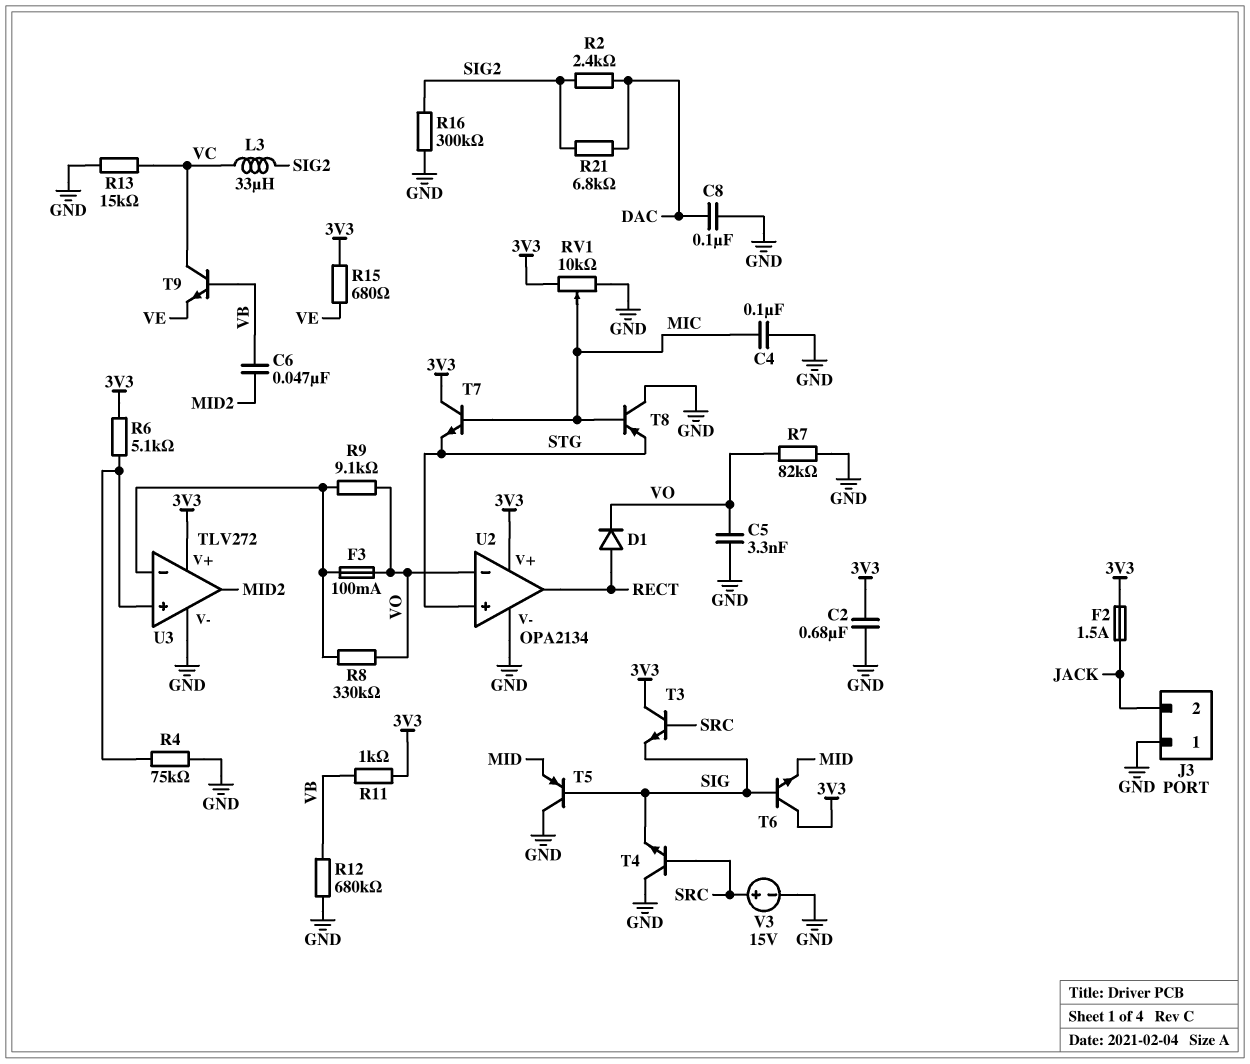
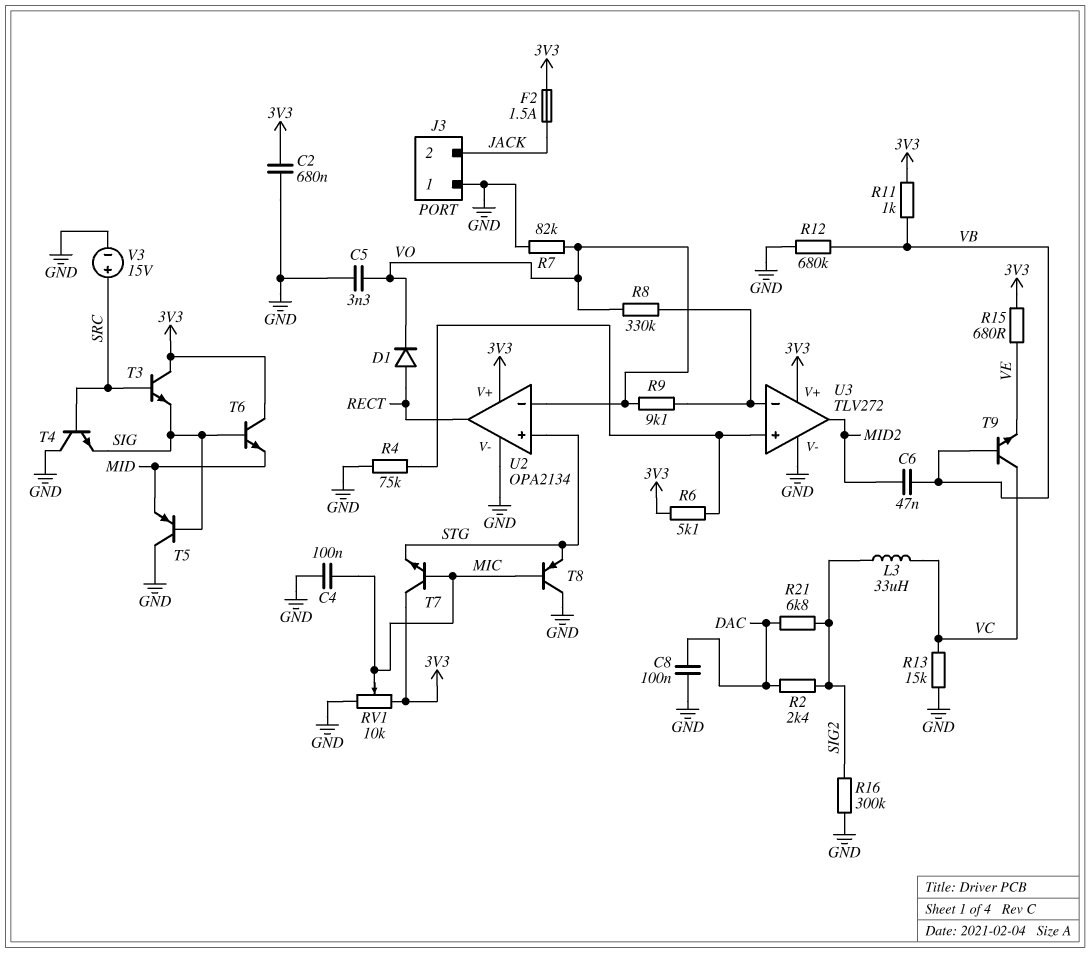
F3: 100mA (U3/in-, VO) -> none

